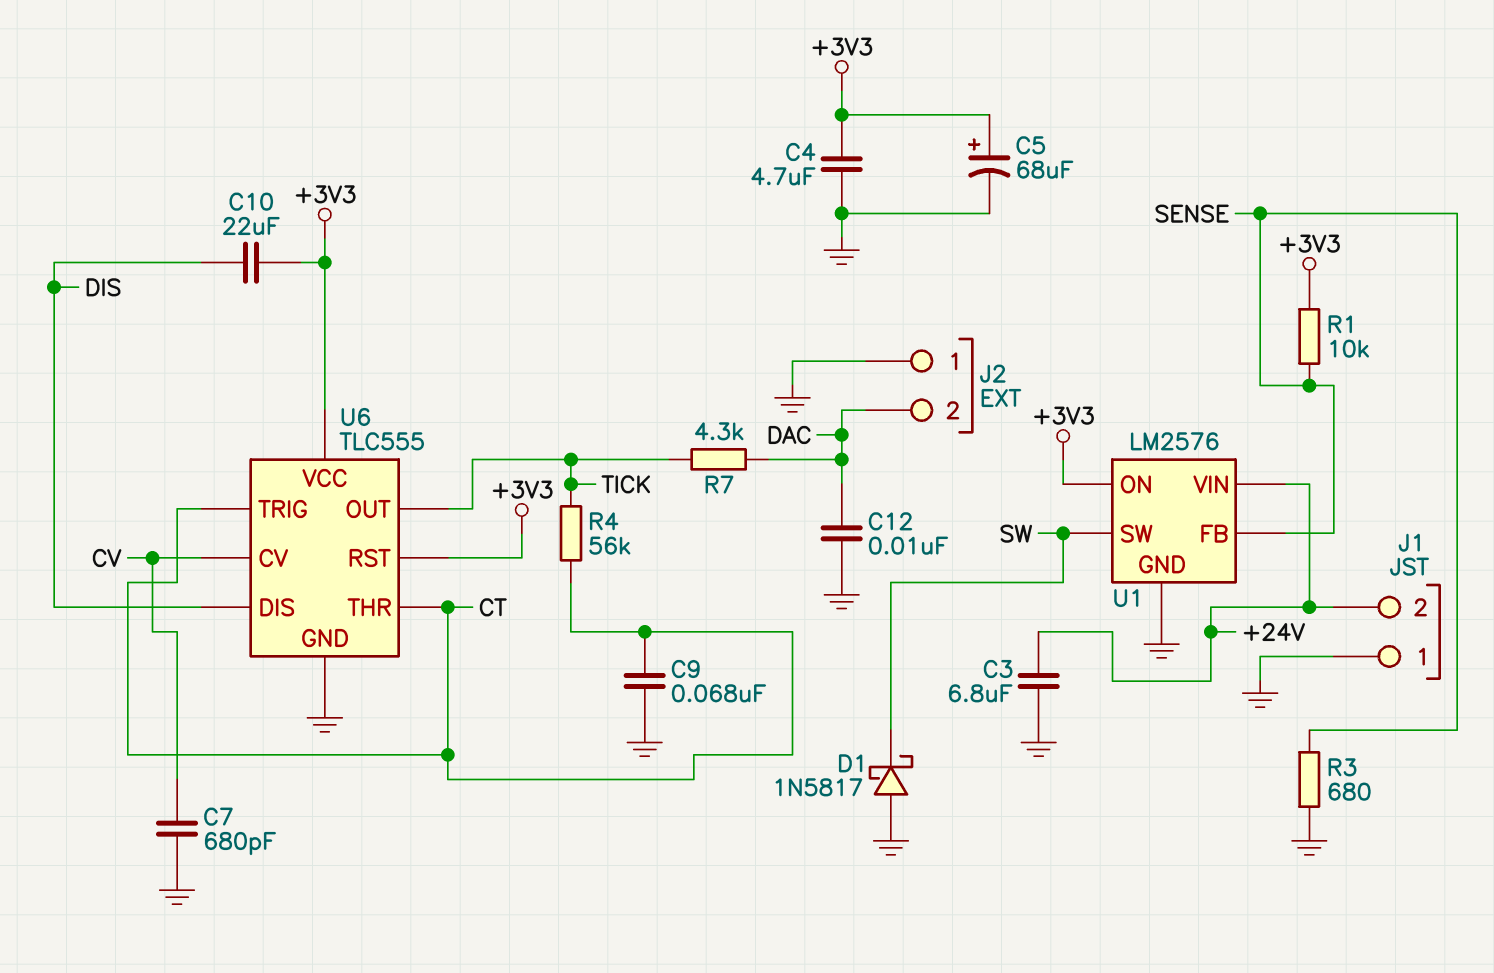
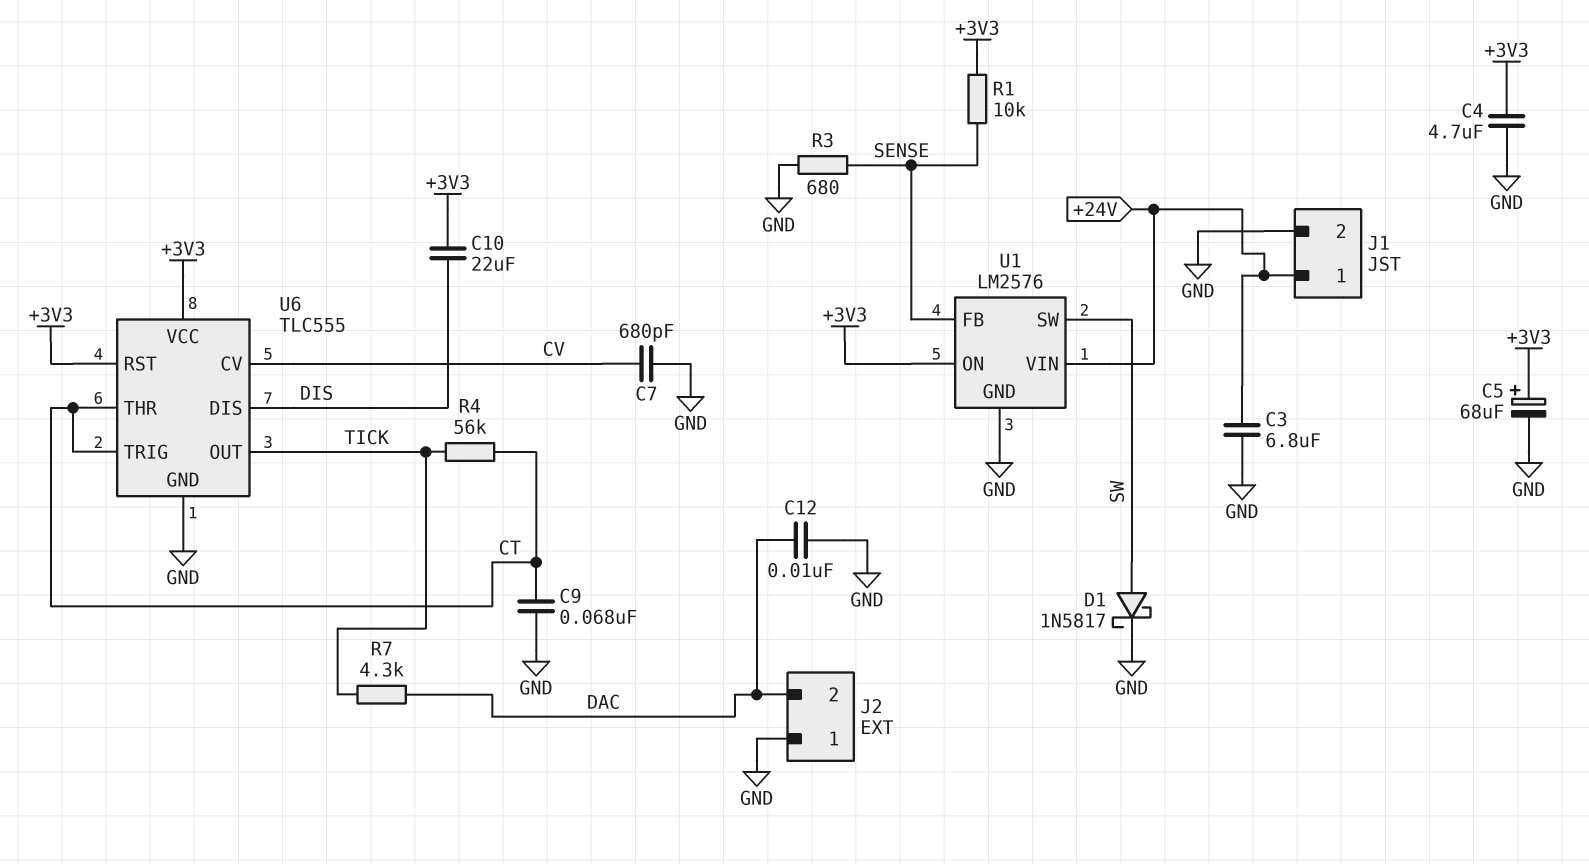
D1: schottky 1N5817 (A GND, K SW) -> schottky 1N5817 (A SW, K GND)
J1 pin 1: GND -> +24V
J1 pin 2: +24V -> GND

